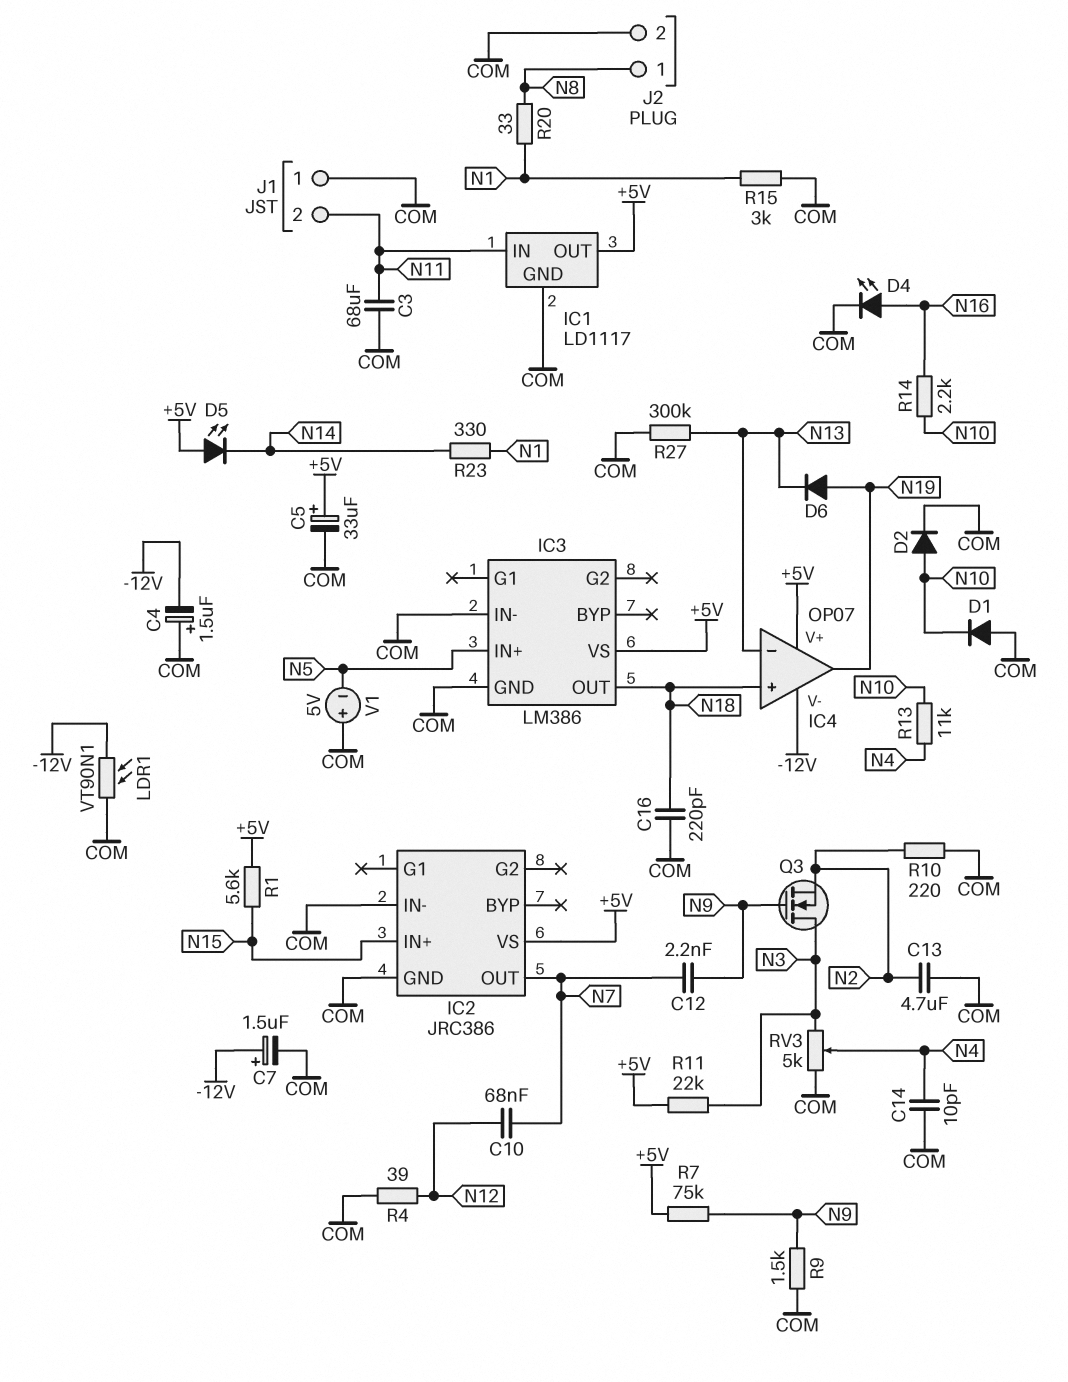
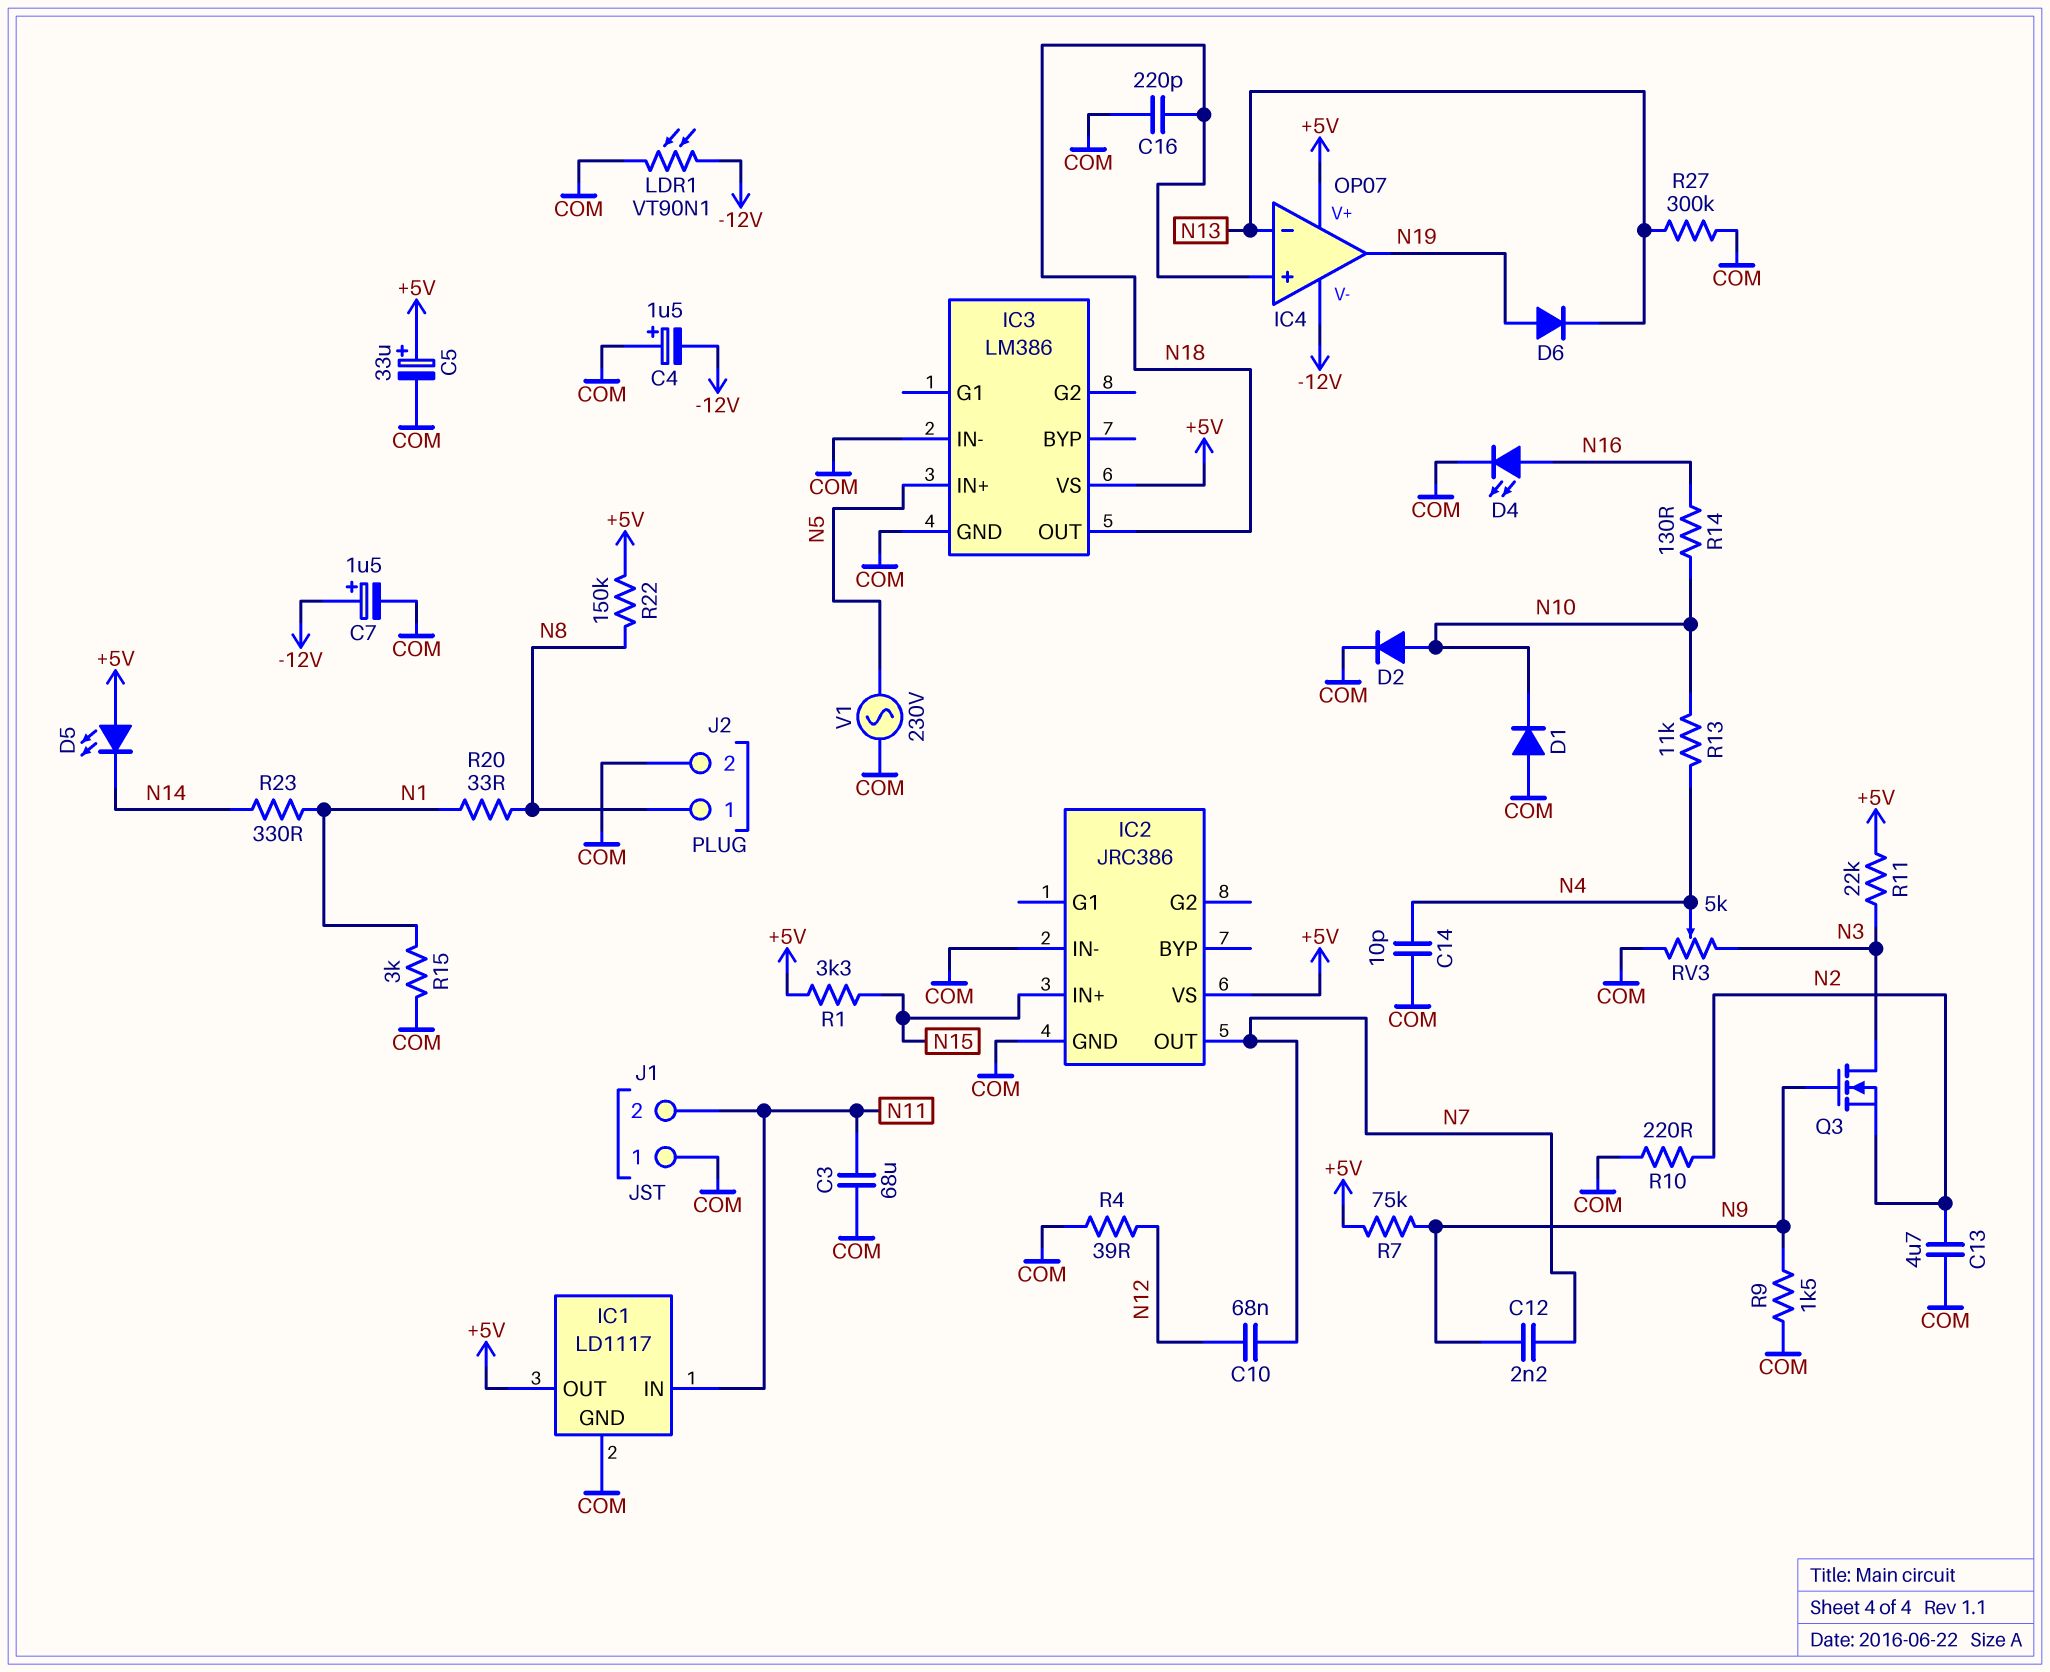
R1: 5.6k (+5V, N15) -> 3.3k (+5V, N15)
R14: 2.2k (N10, N16) -> 130 (N10, N16)
R22: none -> 150k (+5V, N8)
V1: 5V (plus COM, minus N5) -> AC 230V (COM, N5)

